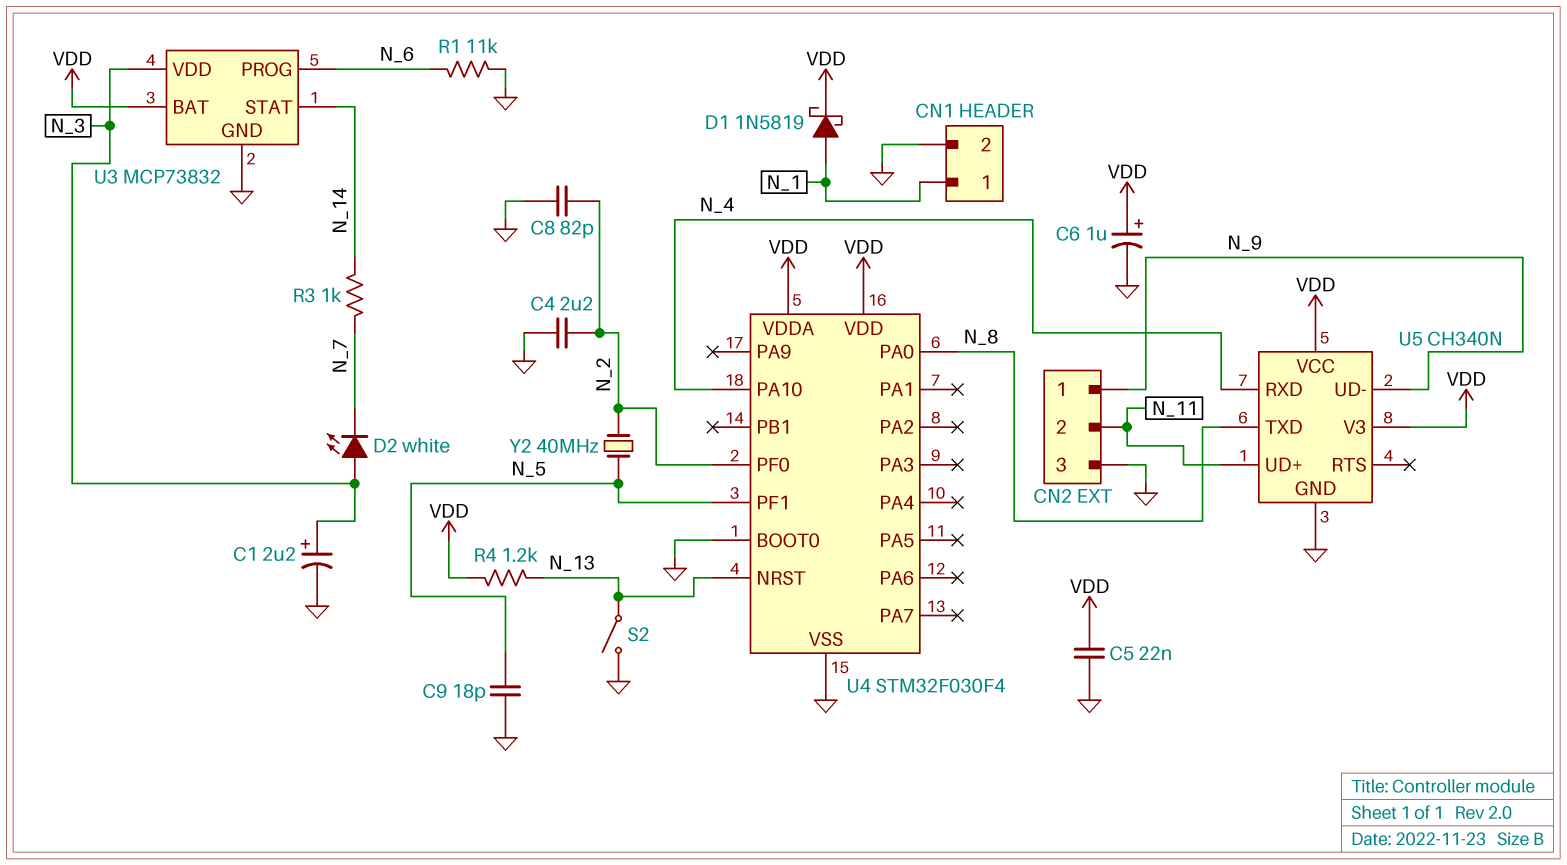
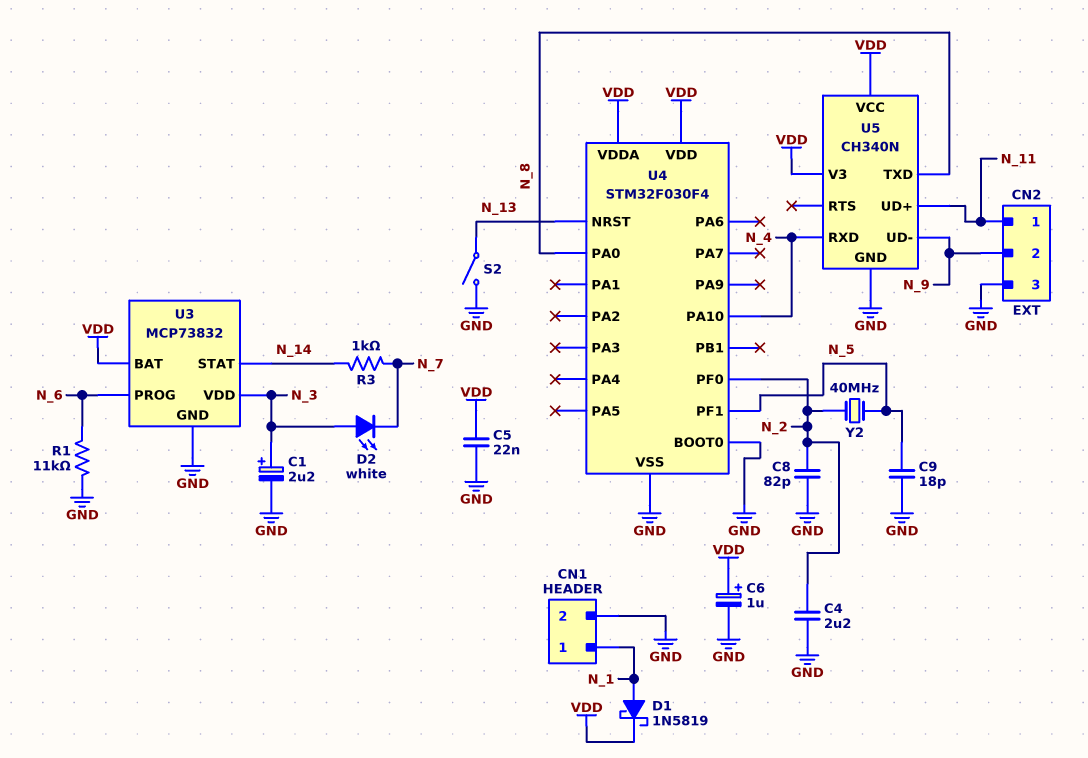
CN2 pin 1: N_9 -> N_11
CN2 pin 2: N_11 -> N_9
R4: 1.2k (N_13, VDD) -> none

